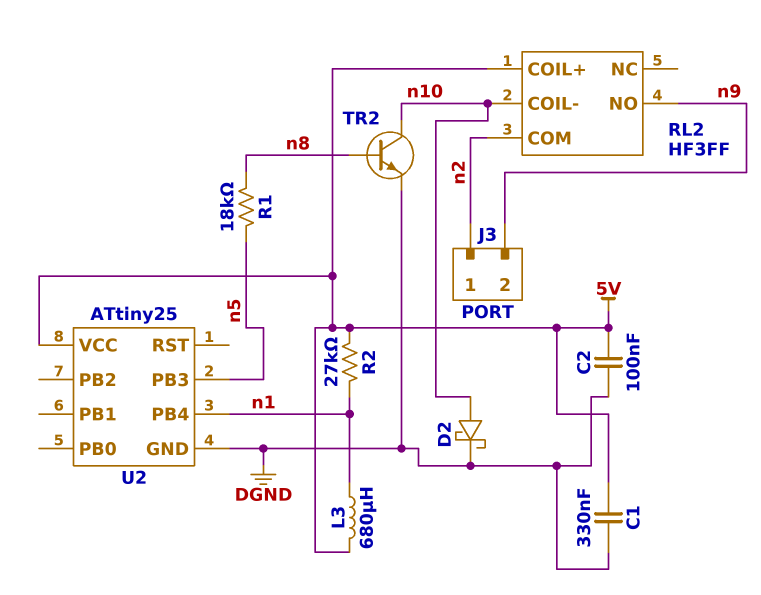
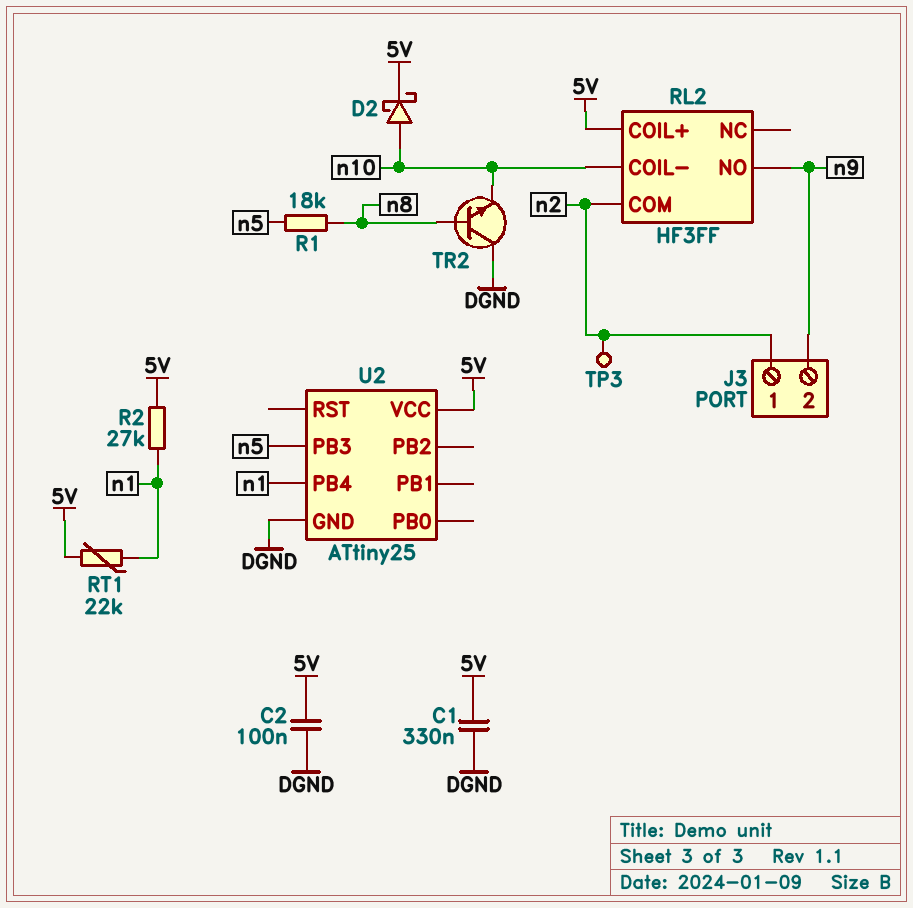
D2: schottky (A n10, K DGND) -> schottky (A n10, K 5V)
L3: 680uH (5V, n1) -> none
RT1: none -> 22k (5V, n1)
TP3: none -> test point (n2)
TR2: NPN (B n8, C n10, E DGND) -> NPN (B n8, C DGND, E n10)

